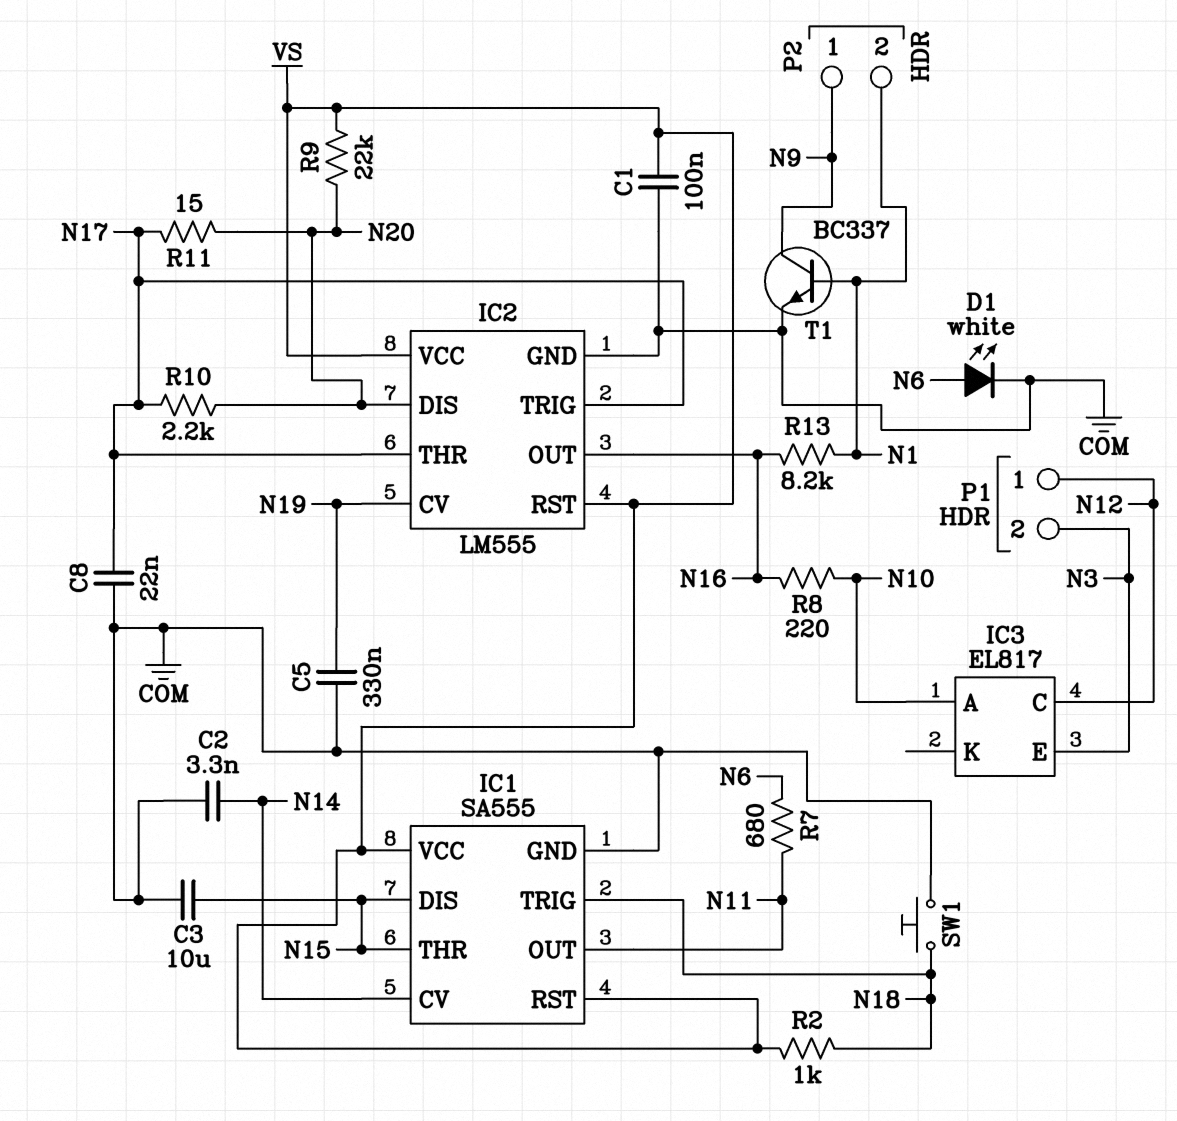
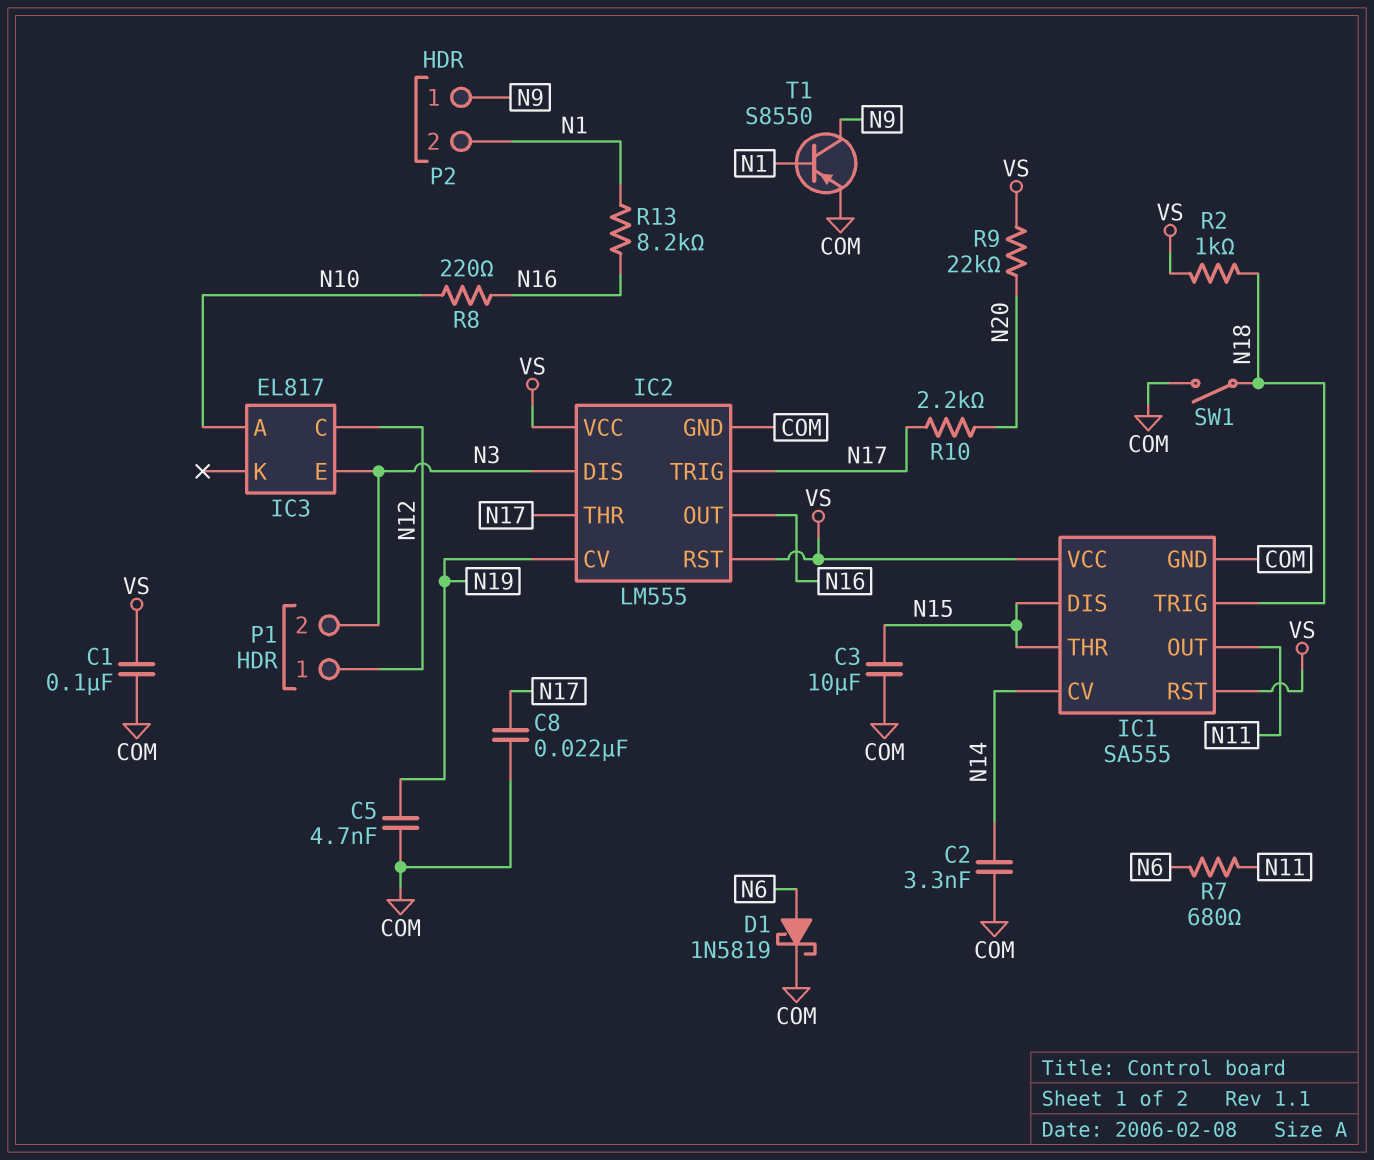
C5: 330nF (COM, N19) -> 4.7nF (COM, N19)
D1: LED white (A N6, K COM) -> schottky 1N5819 (A N6, K COM)
IC2 pin DIS: N20 -> N3
R11: 15 (N17, N20) -> none
SW1: button (COM, N18) -> switch (COM, N18)
T1: NPN BC337 (B N1, C N9, E COM) -> PNP S8550 (B N1, C N9, E COM)

